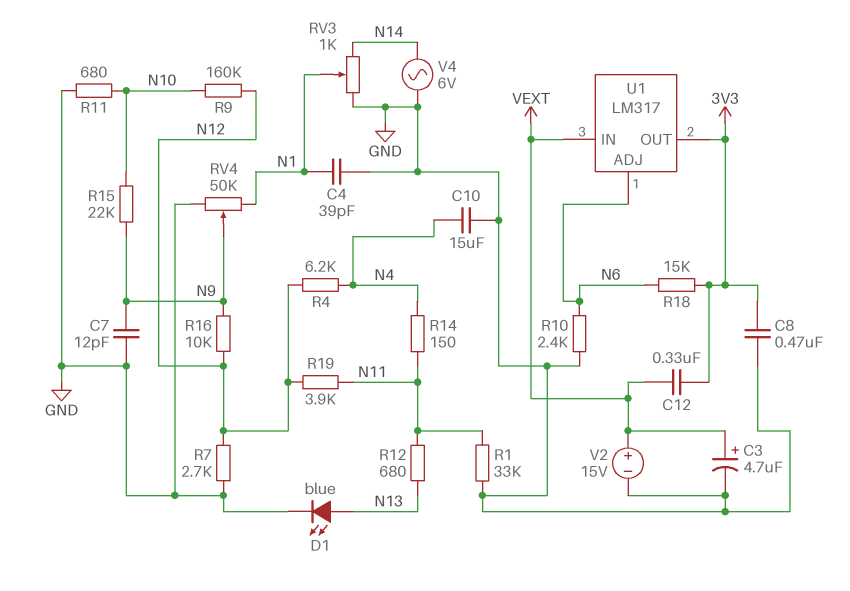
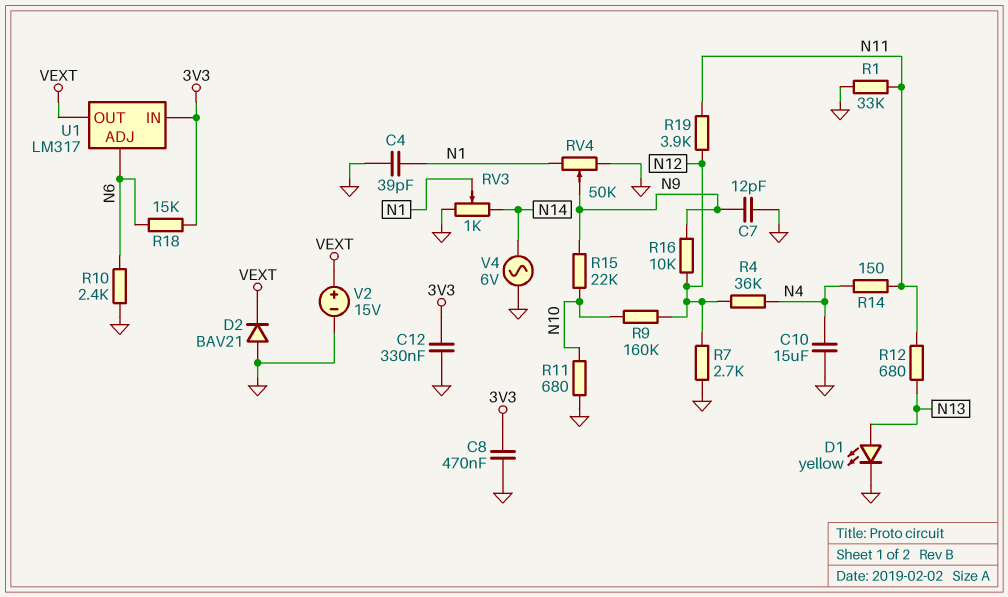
C3: 4.7uF (plus VEXT, minus GND) -> none
C12: 330nF (3V3, VEXT) -> 330nF (3V3, GND)
D1: LED blue (A N13, K GND) -> LED yellow (A N13, K GND)
D2: none -> diode BAV21 (A GND, K VEXT)
R4: 6.2k (N4, N12) -> 36k (N4, N12)
U1 pin IN: VEXT -> 3V3
U1 pin OUT: 3V3 -> VEXT

